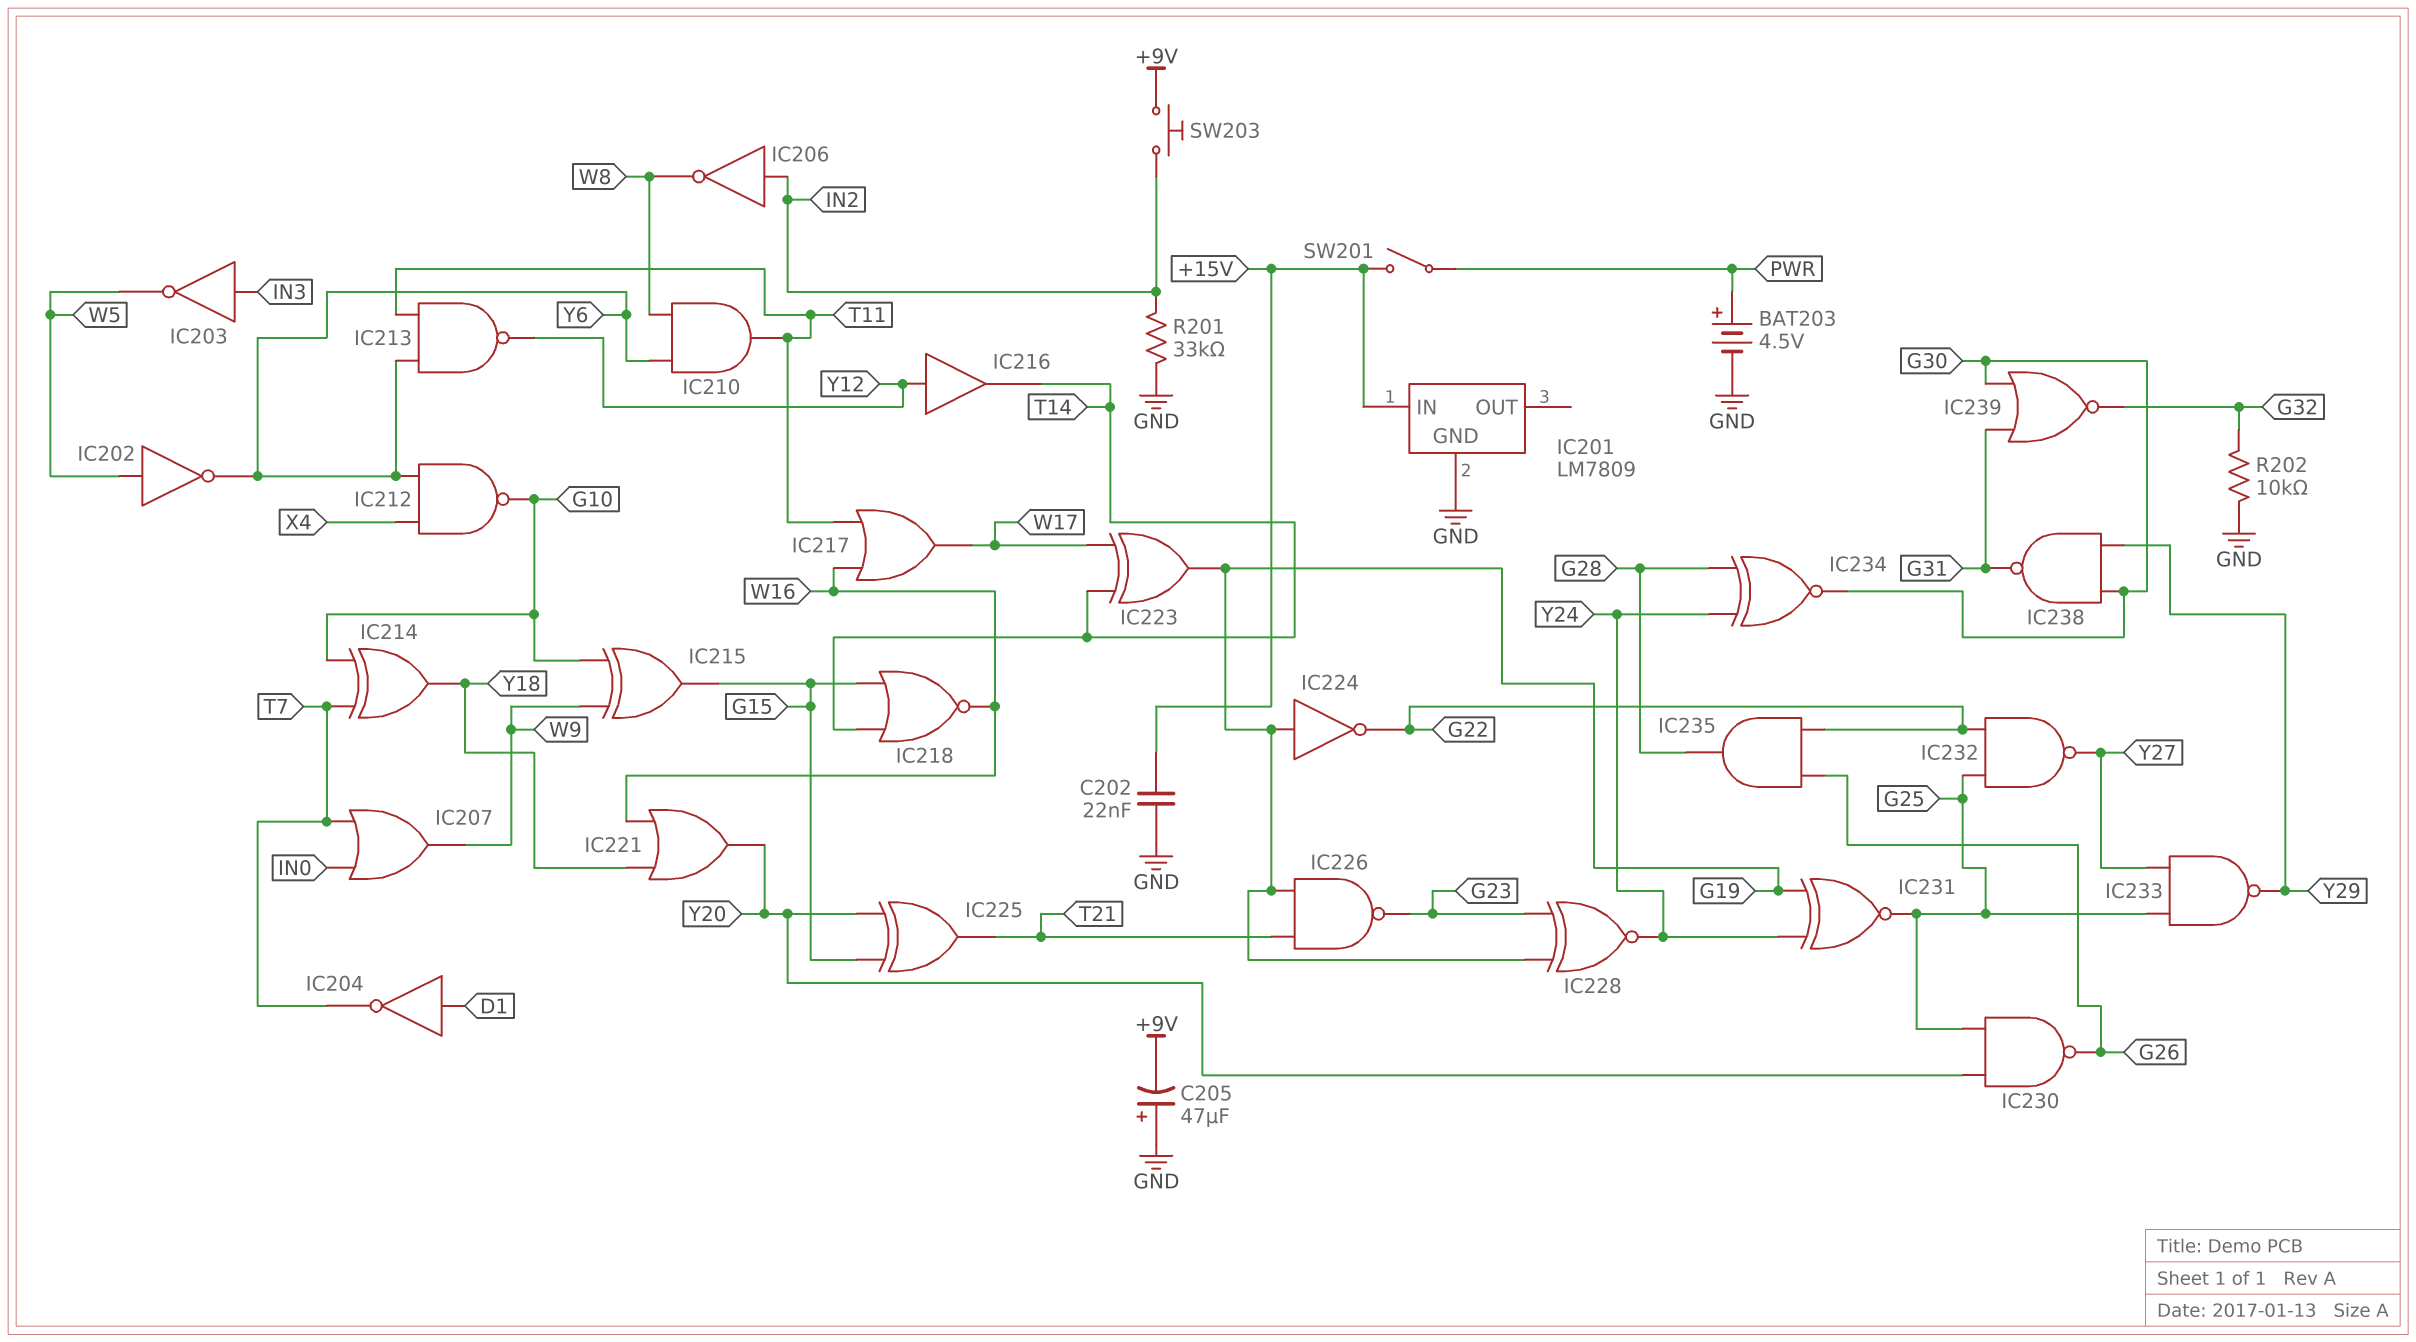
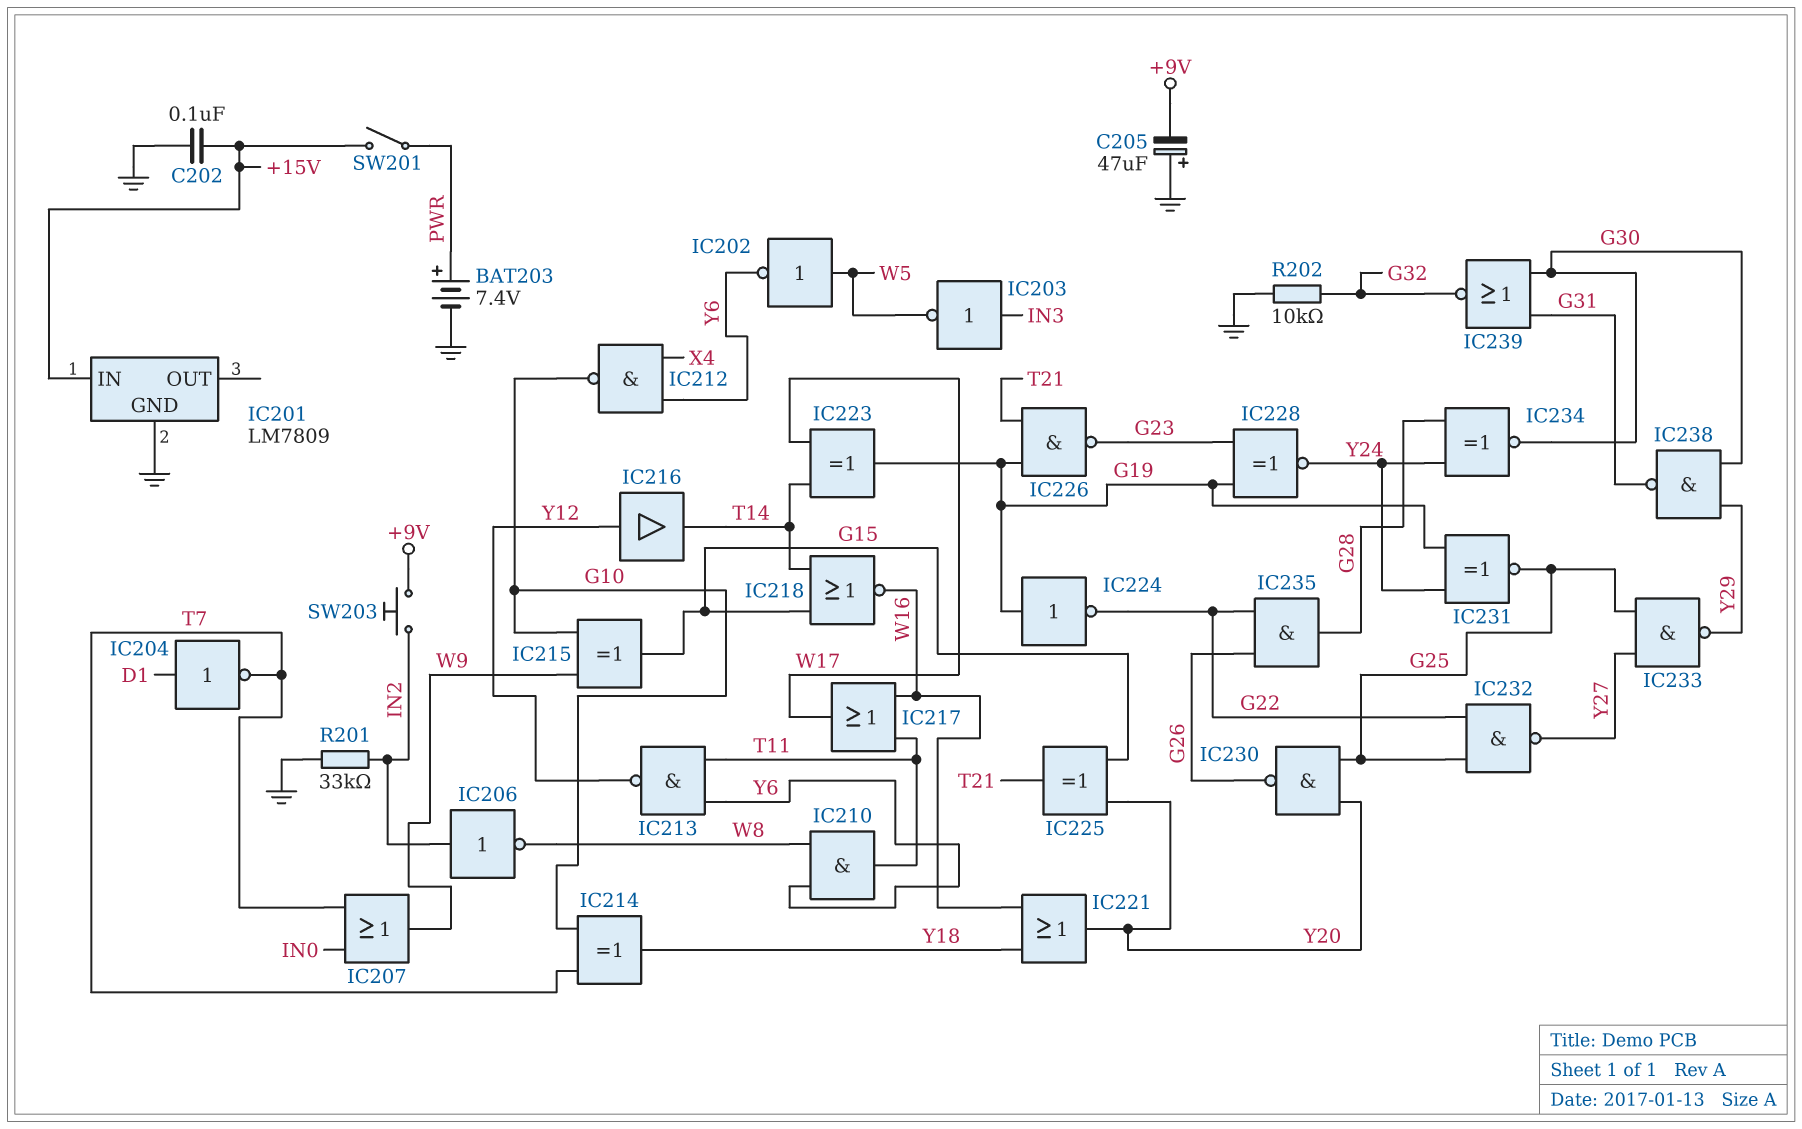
BAT203: 4.5V (plus PWR, minus GND) -> 7.4V (plus PWR, minus GND)
C202: 22nF (+15V, GND) -> 100nF (+15V, GND)

